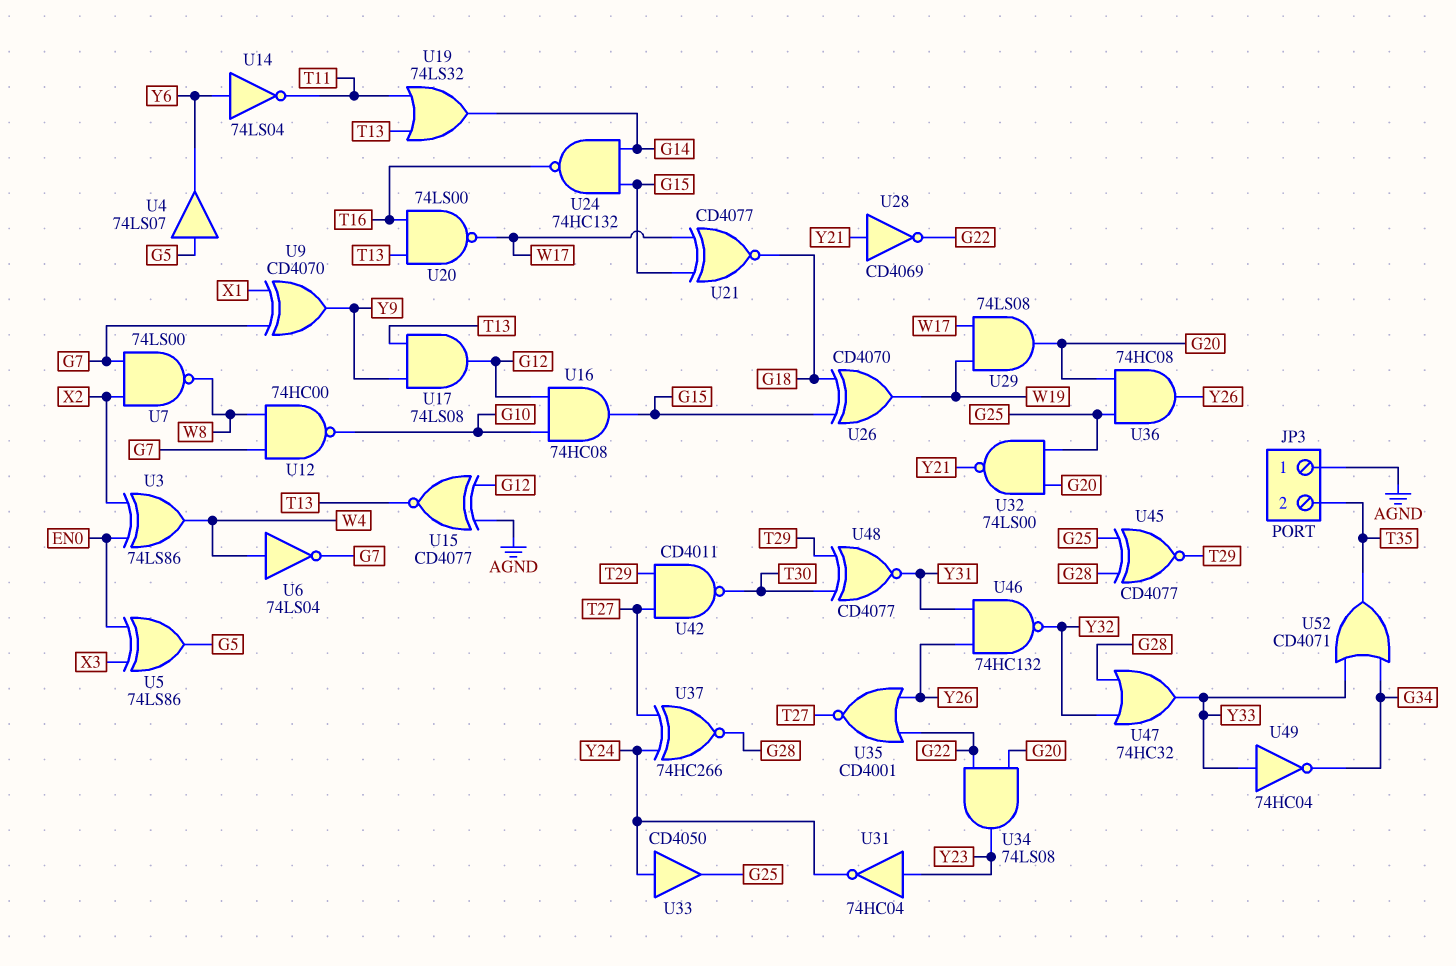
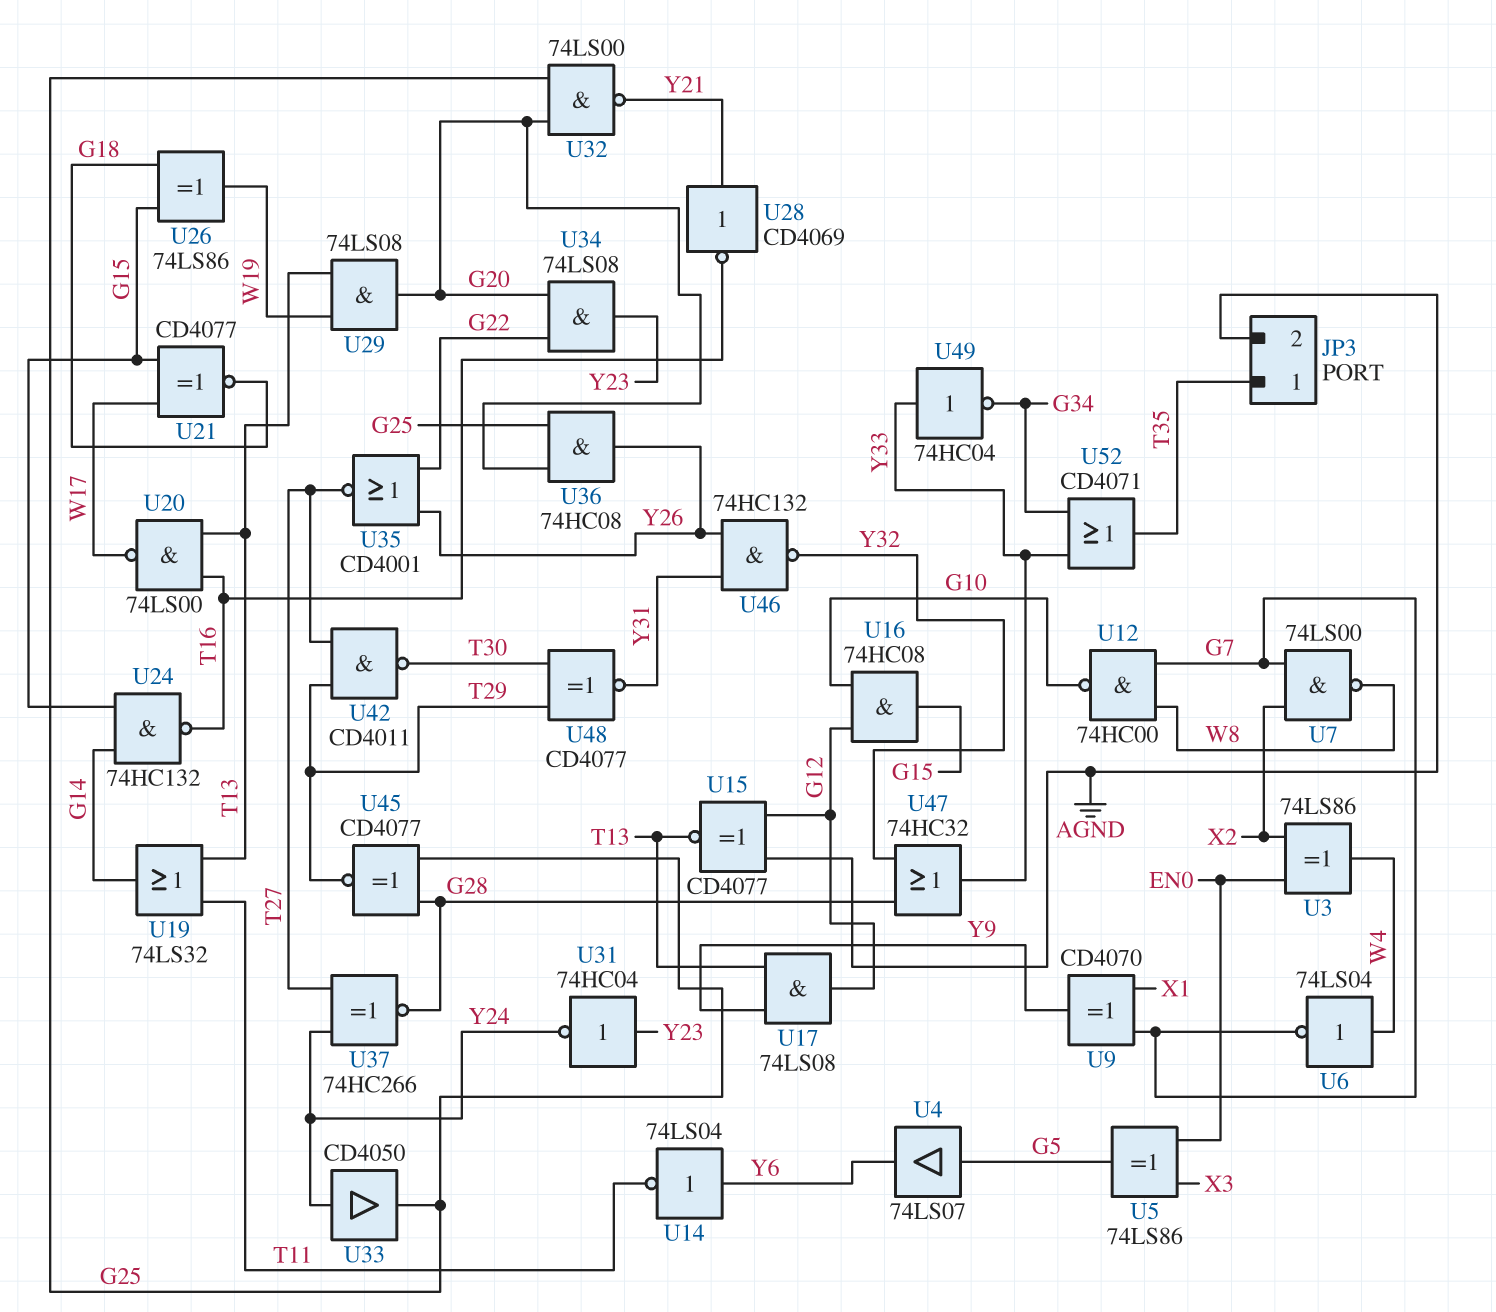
JP3 pin 1: AGND -> T35
JP3 pin 2: T35 -> AGND
U26: XOR CD4070 (in G15, in G18, out W19) -> XOR 74LS86 (in G15, in G18, out W19)
U28: NOT CD4069 (in Y21, out G22) -> NOT CD4069 (in Y21, out T16)
U29: AND 74LS08 (in W17, in W19, out G20) -> AND 74LS08 (in T13, in W19, out G20)

